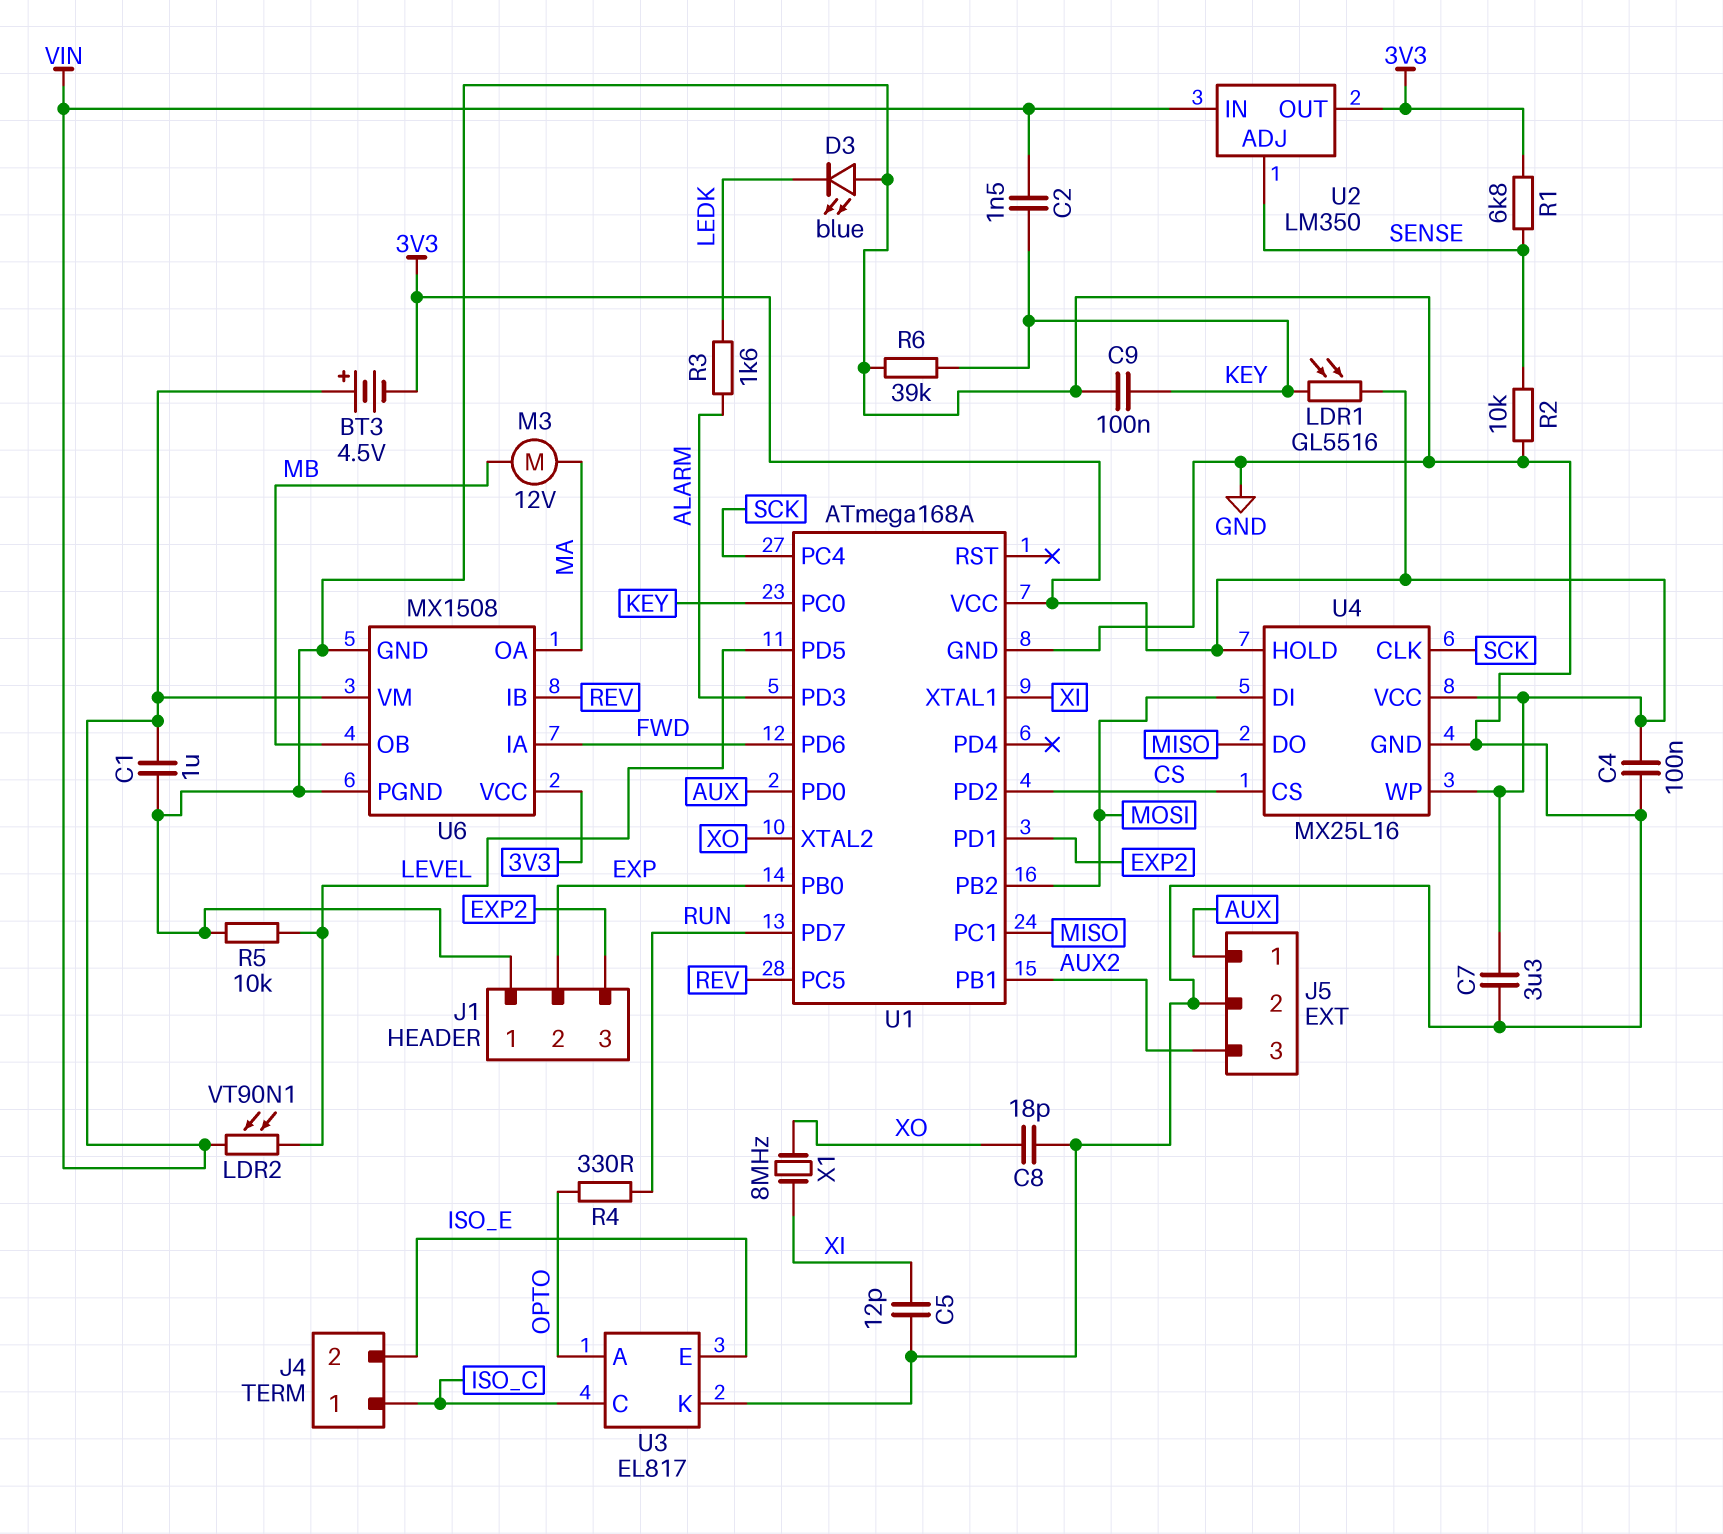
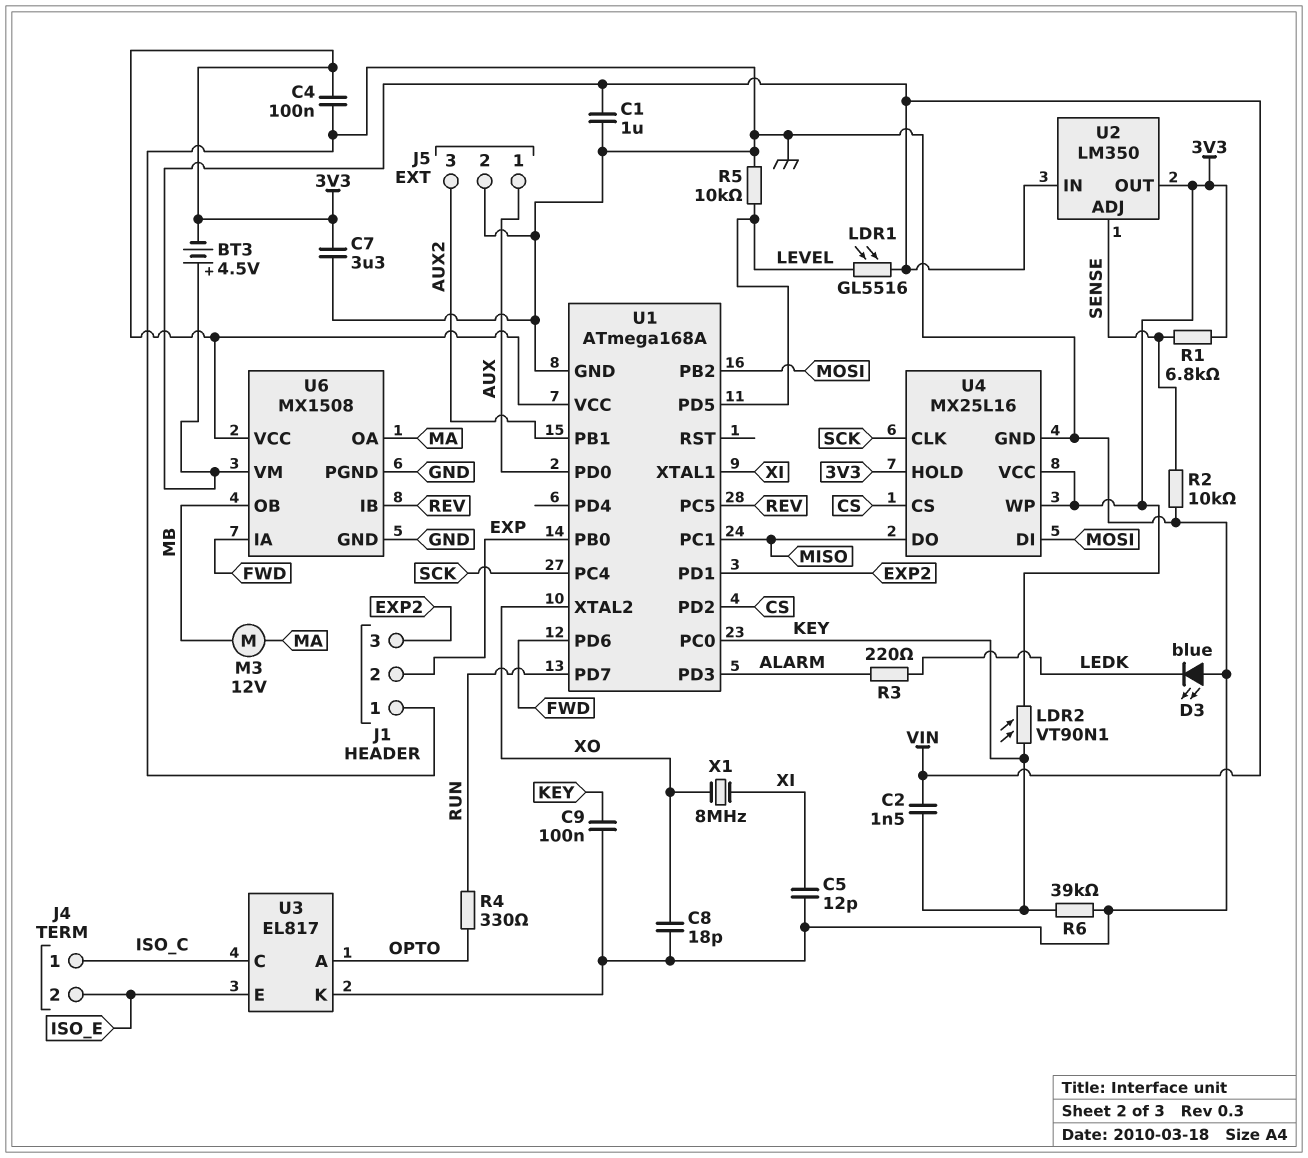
LDR1: GL5516 (3V3, KEY) -> GL5516 (LEVEL, VIN)
LDR2: VT90N1 (LEVEL, VIN) -> VT90N1 (3V3, KEY)
R3: 1.6k (ALARM, LEDK) -> 220 (ALARM, LEDK)

